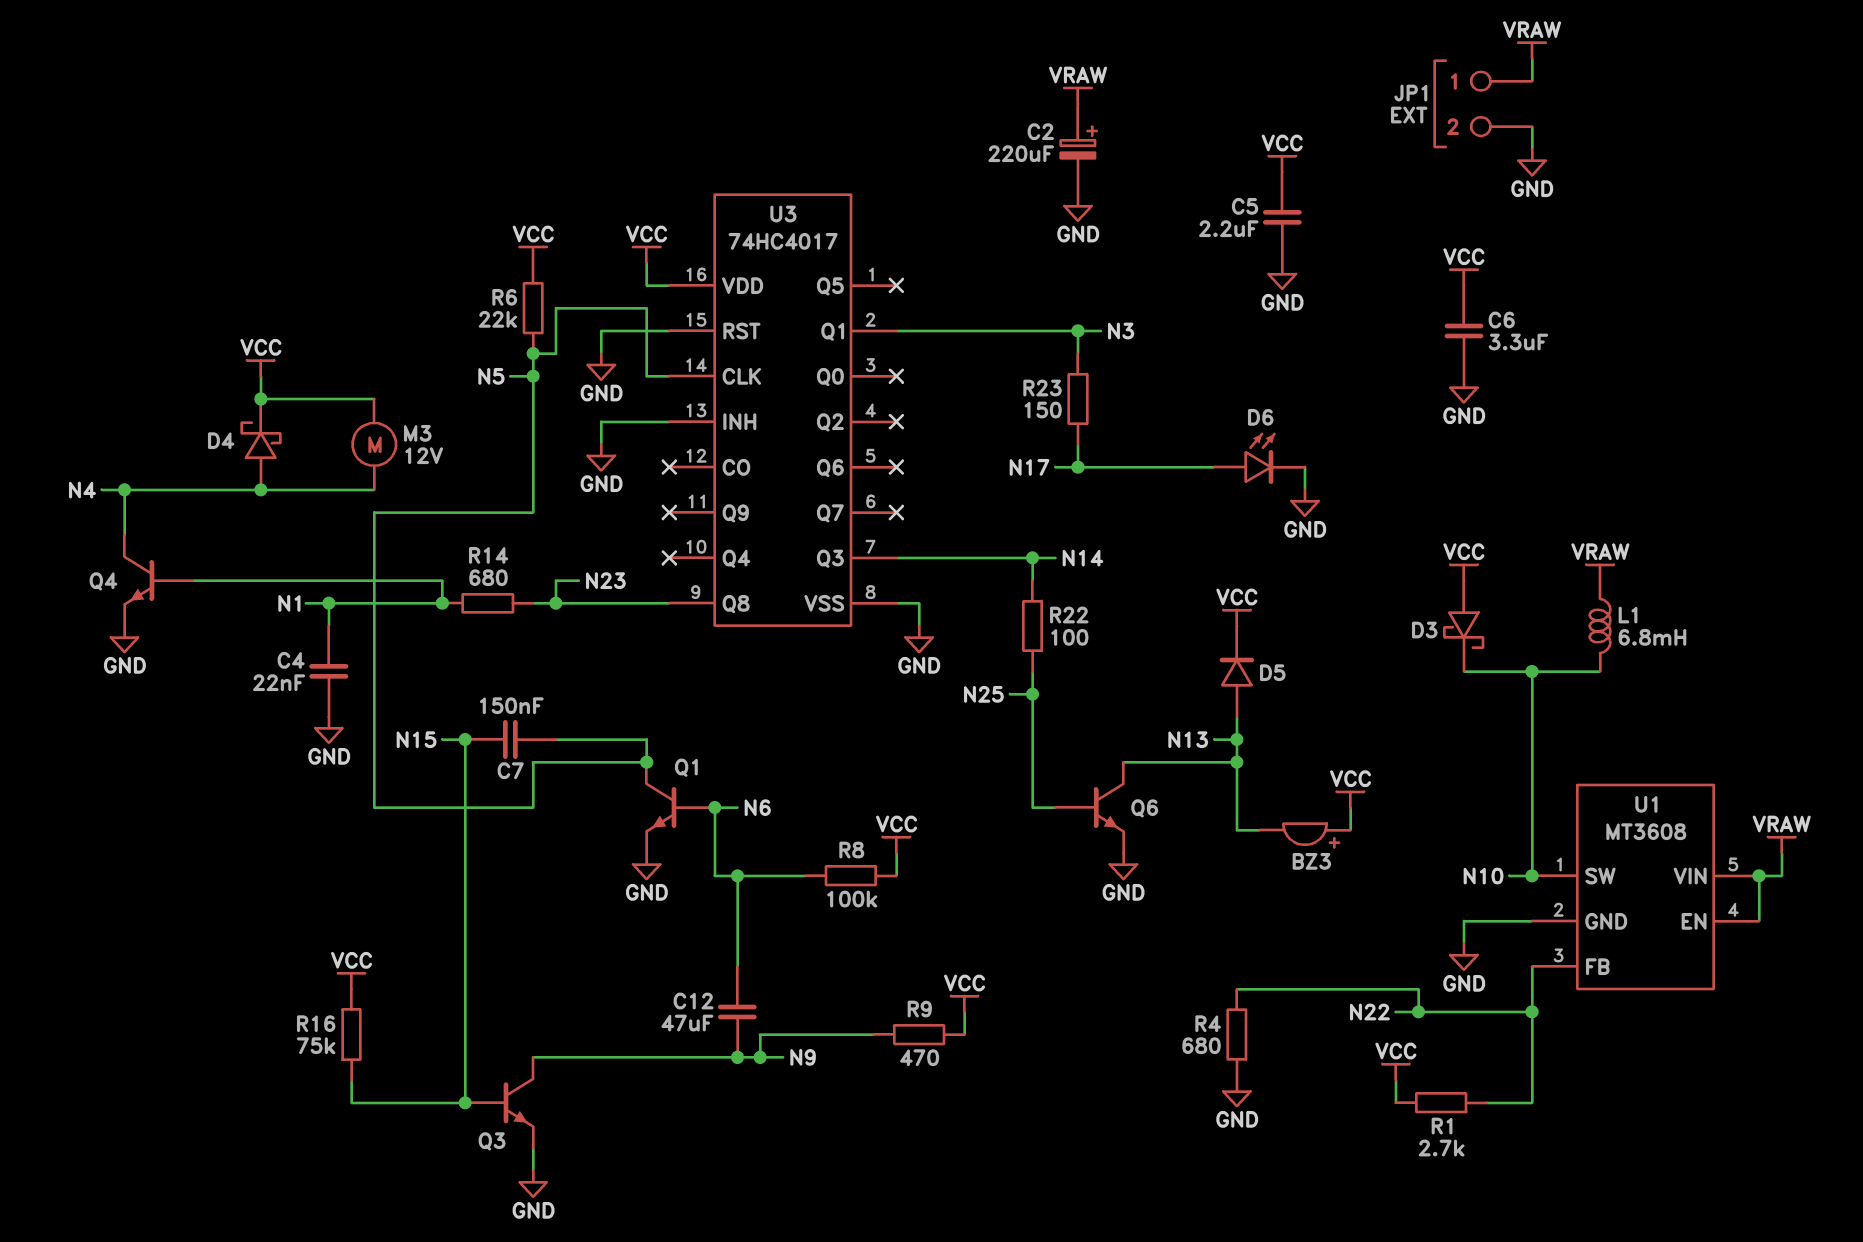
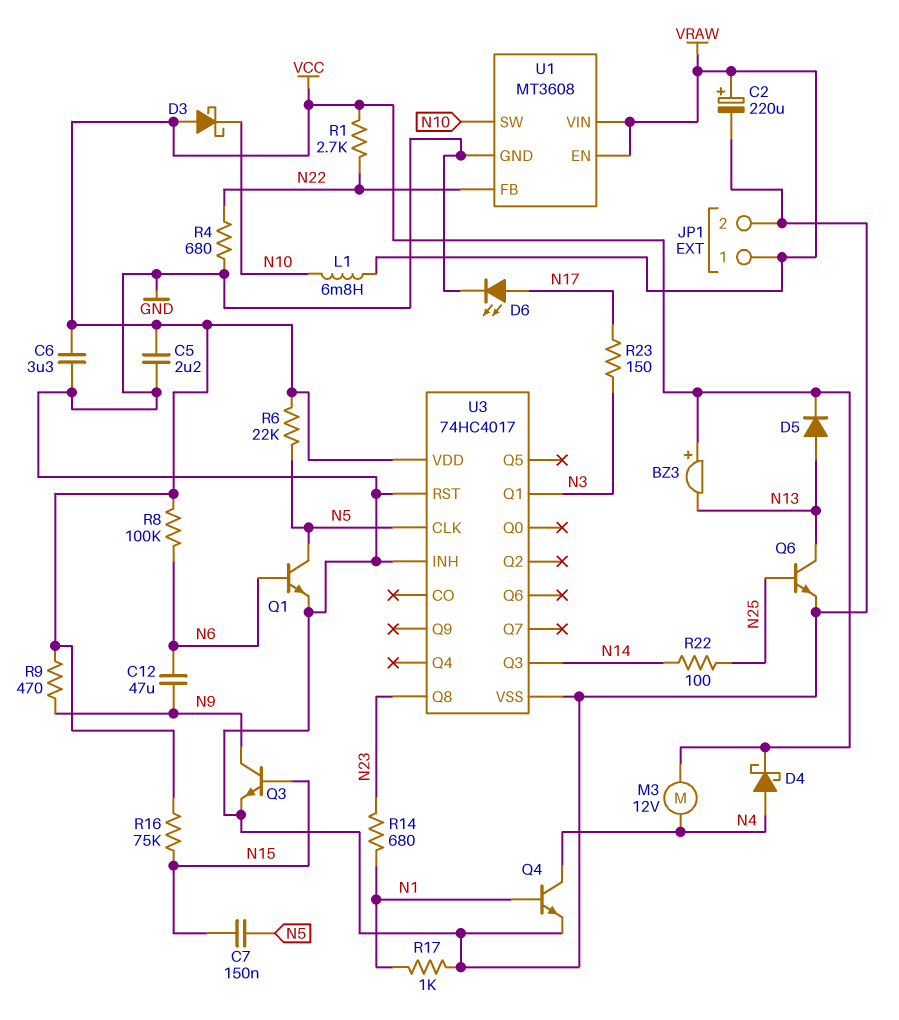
C4: 22nF (GND, N1) -> none
R17: none -> 1k (GND, N1)

